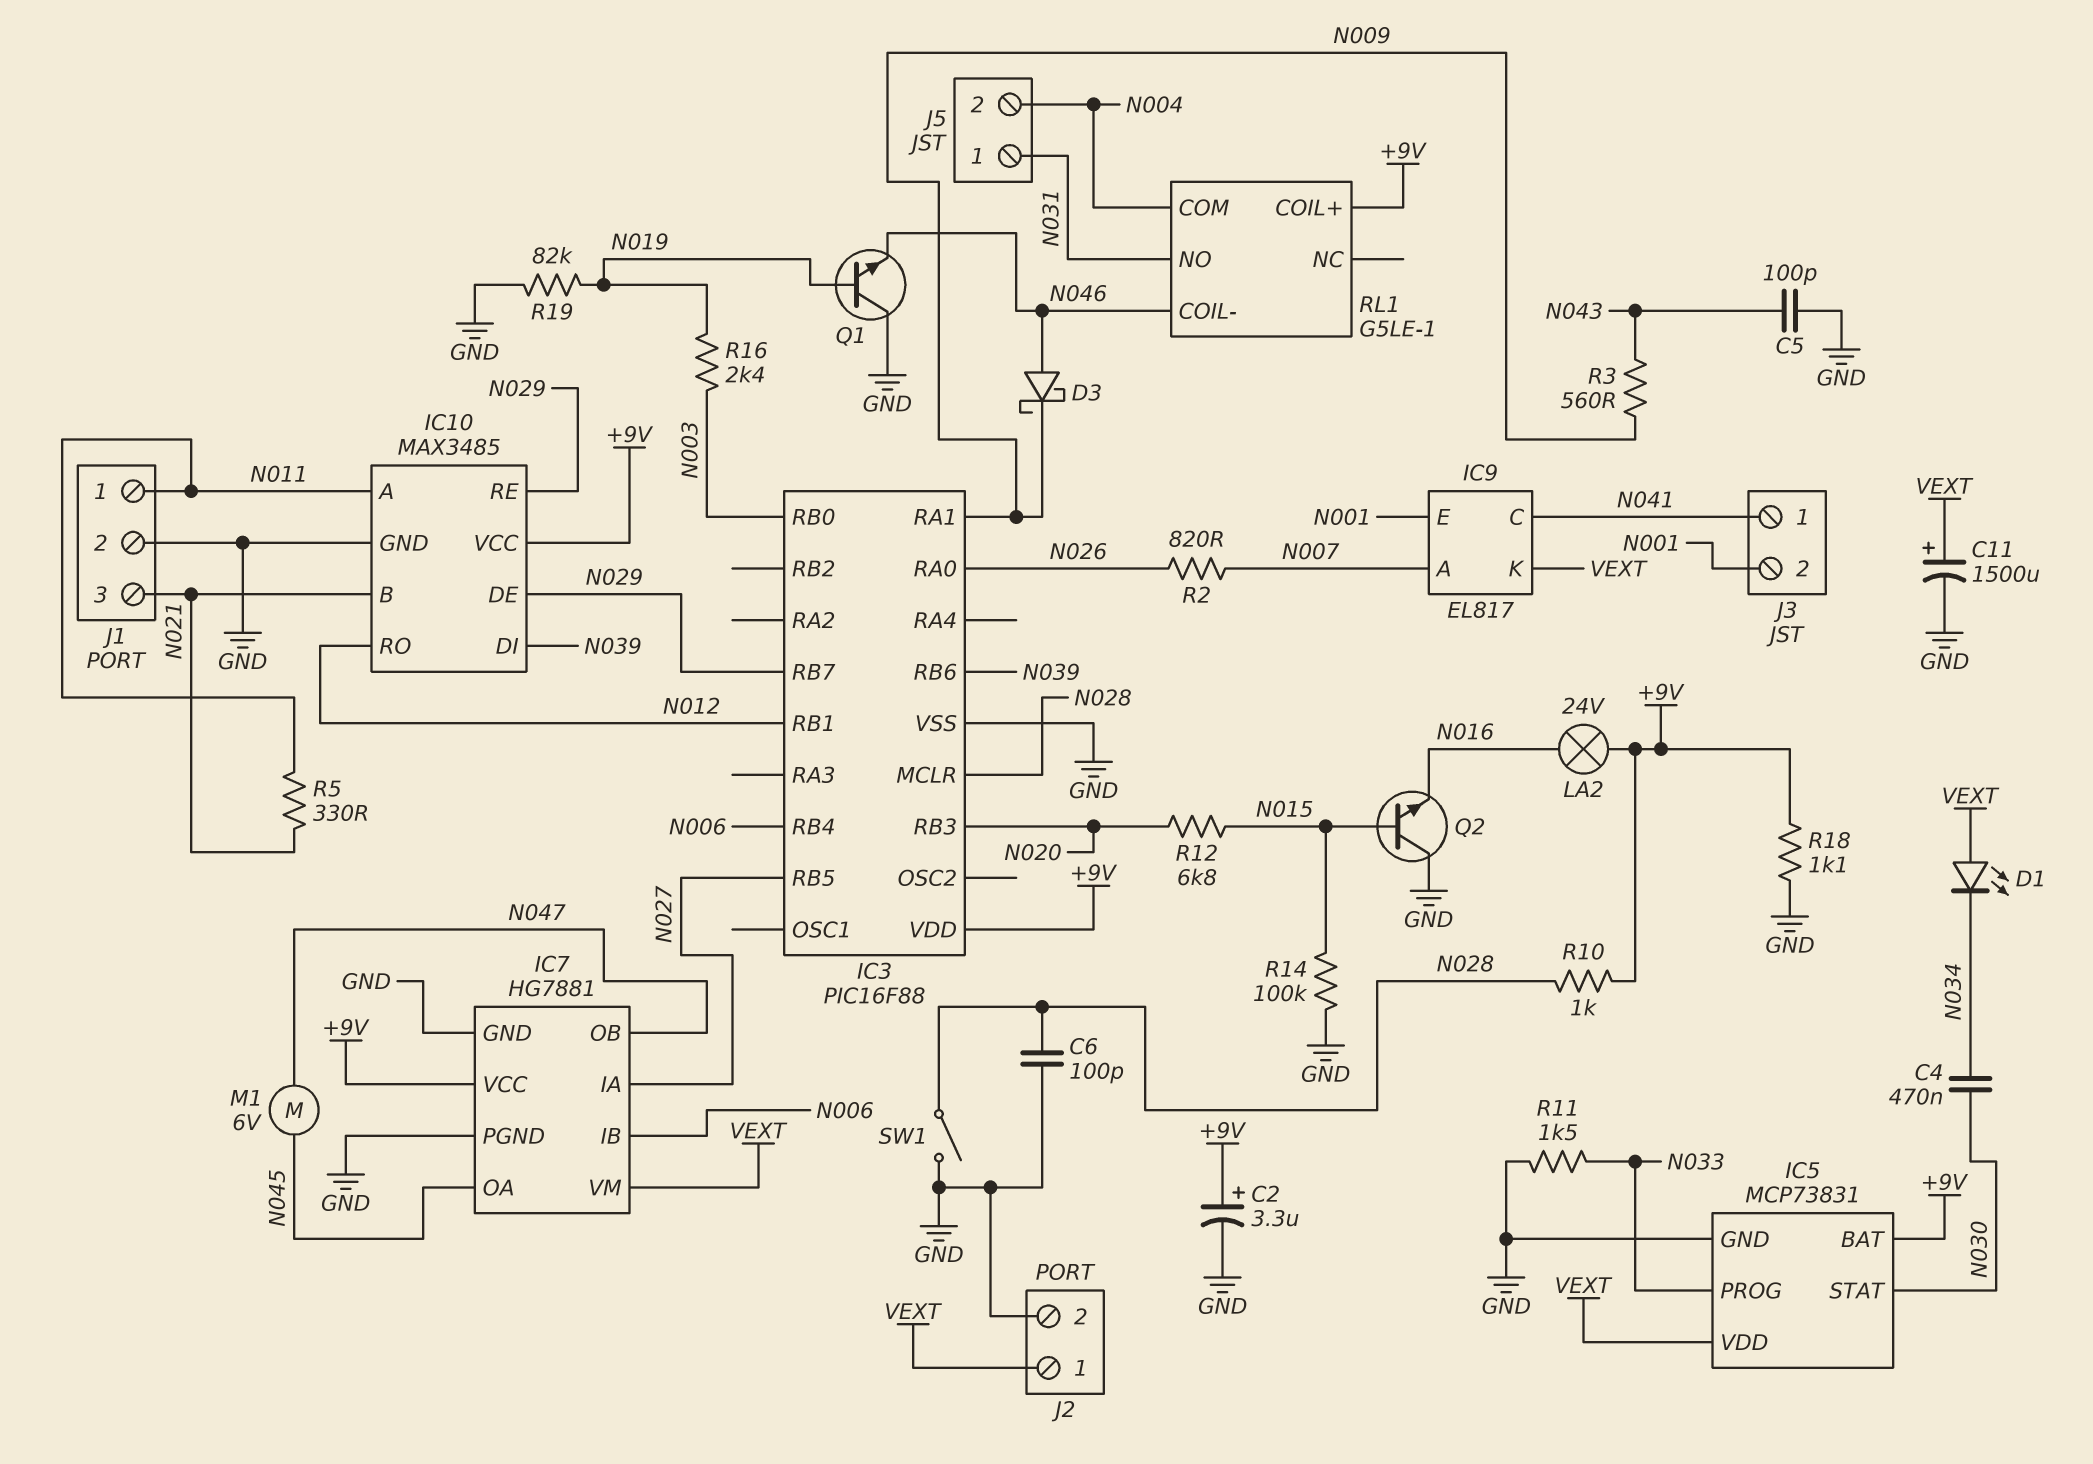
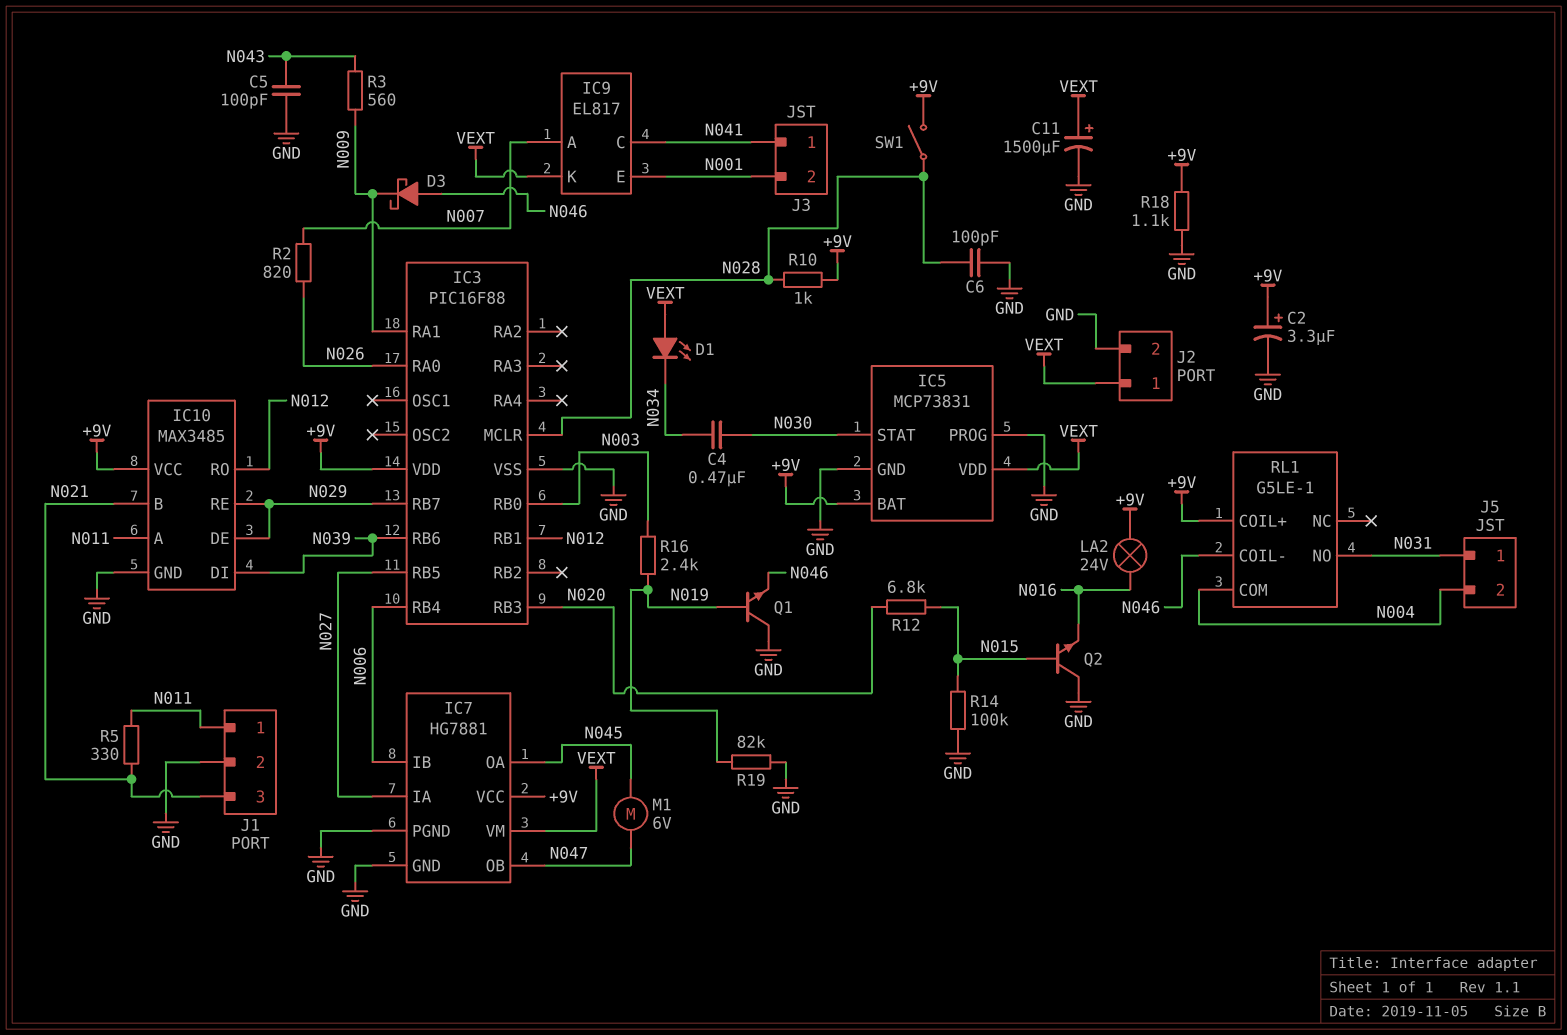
IC5 pin PROG: N033 -> GND
R11: 1.5k (GND, N033) -> none
SW1: switch (GND, N028) -> switch (+9V, N028)

